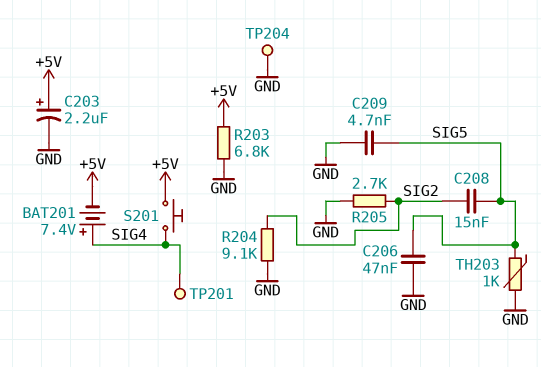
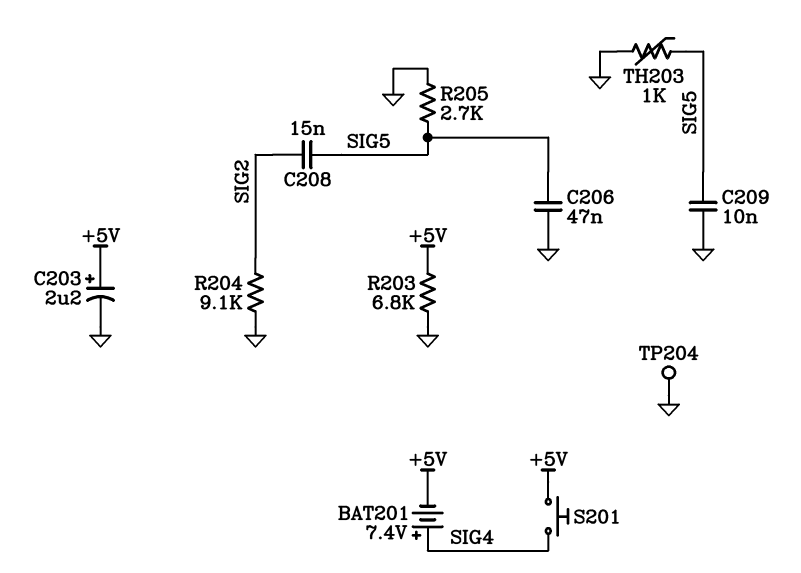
C209: 4.7nF (GND, SIG5) -> 10nF (GND, SIG5)
R205: 2.7k (GND, SIG2) -> 2.7k (GND, SIG5)
TP201: test point (SIG4) -> none

